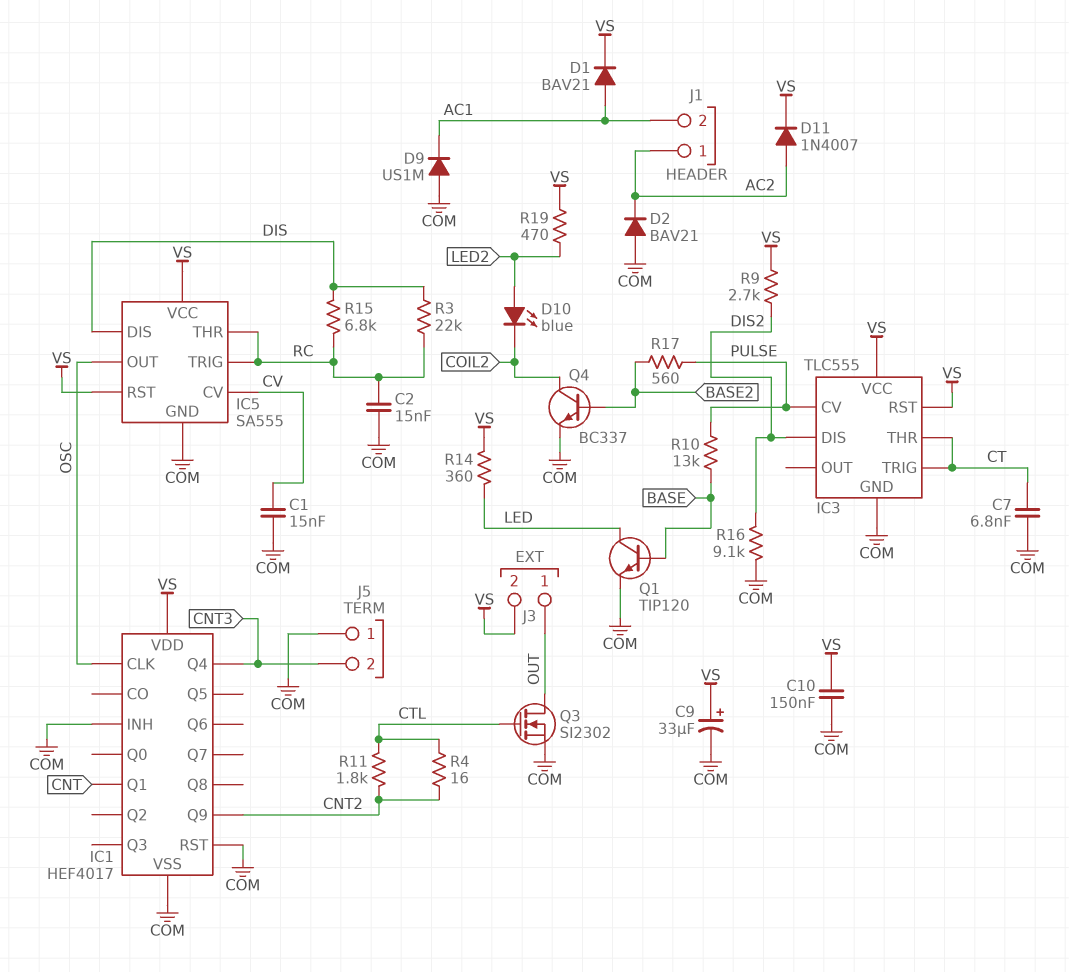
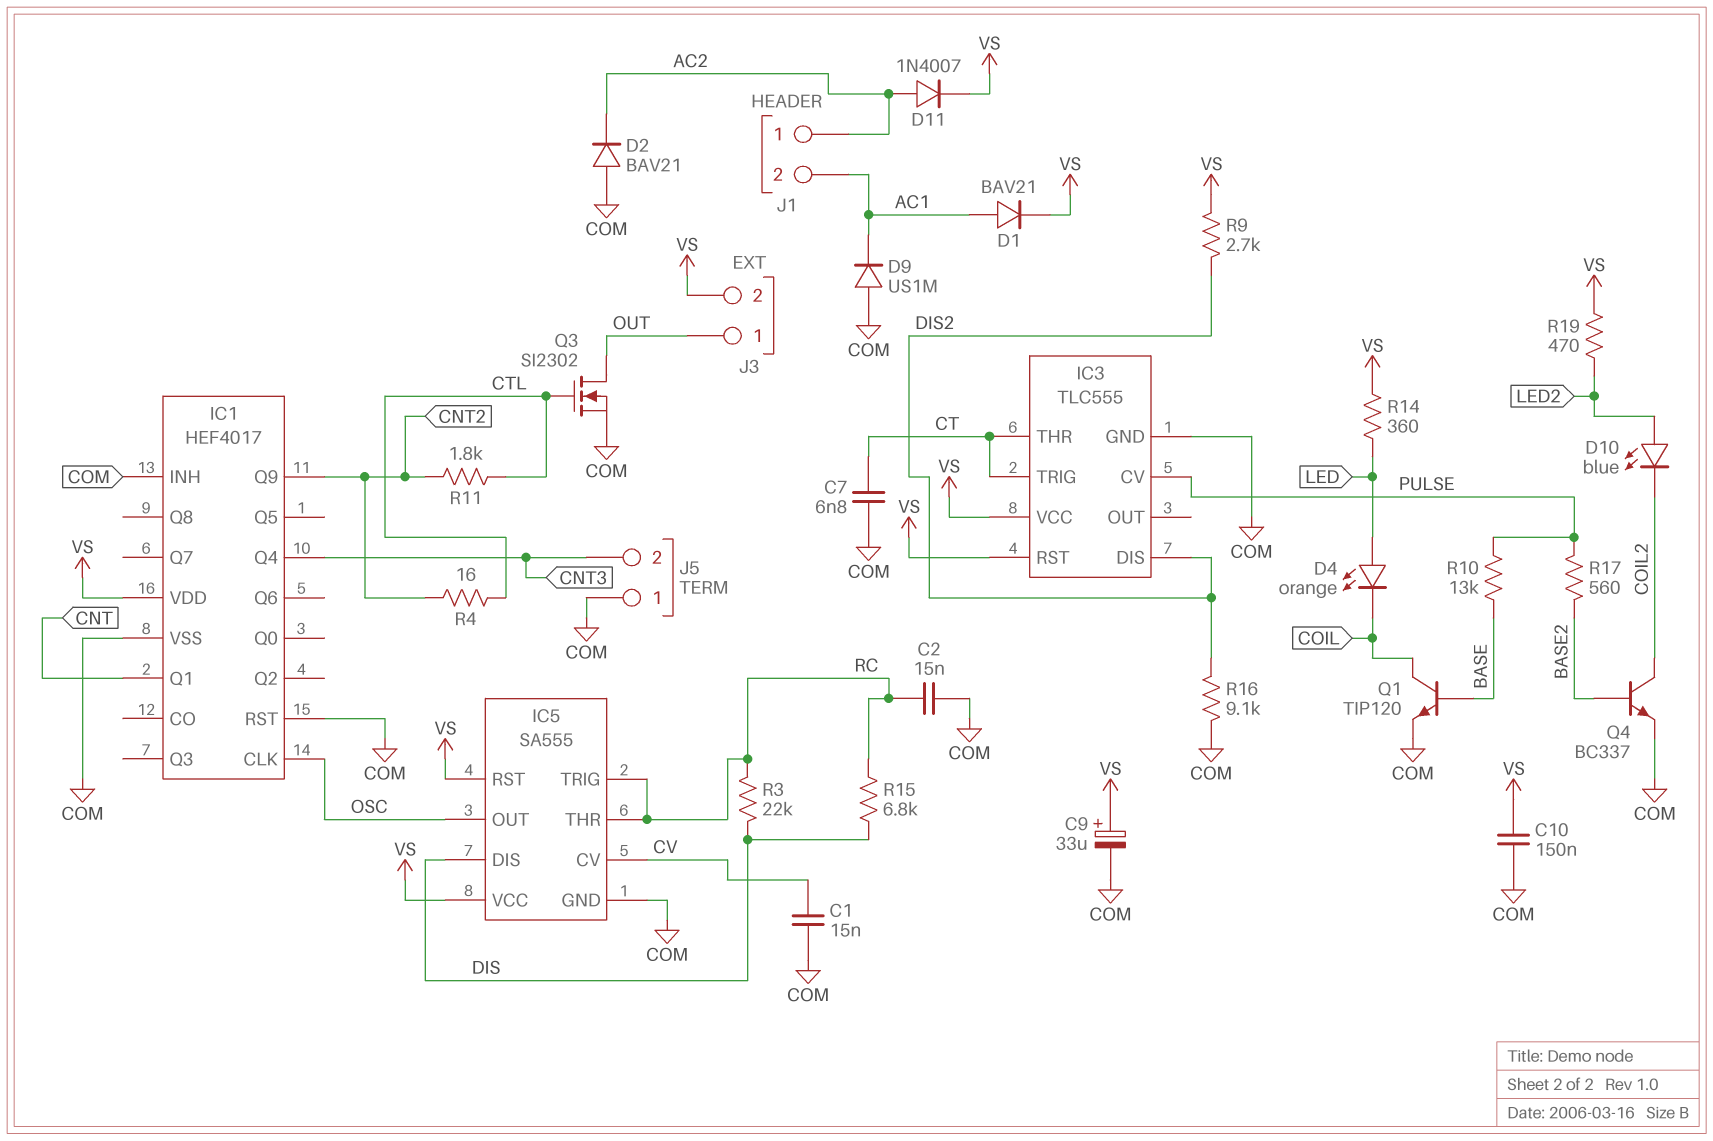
D4: none -> LED orange (A LED, K COIL)
Q1: NPN TIP120 (B BASE, C LED, E COM) -> NPN TIP120 (B BASE, C COIL, E COM)

